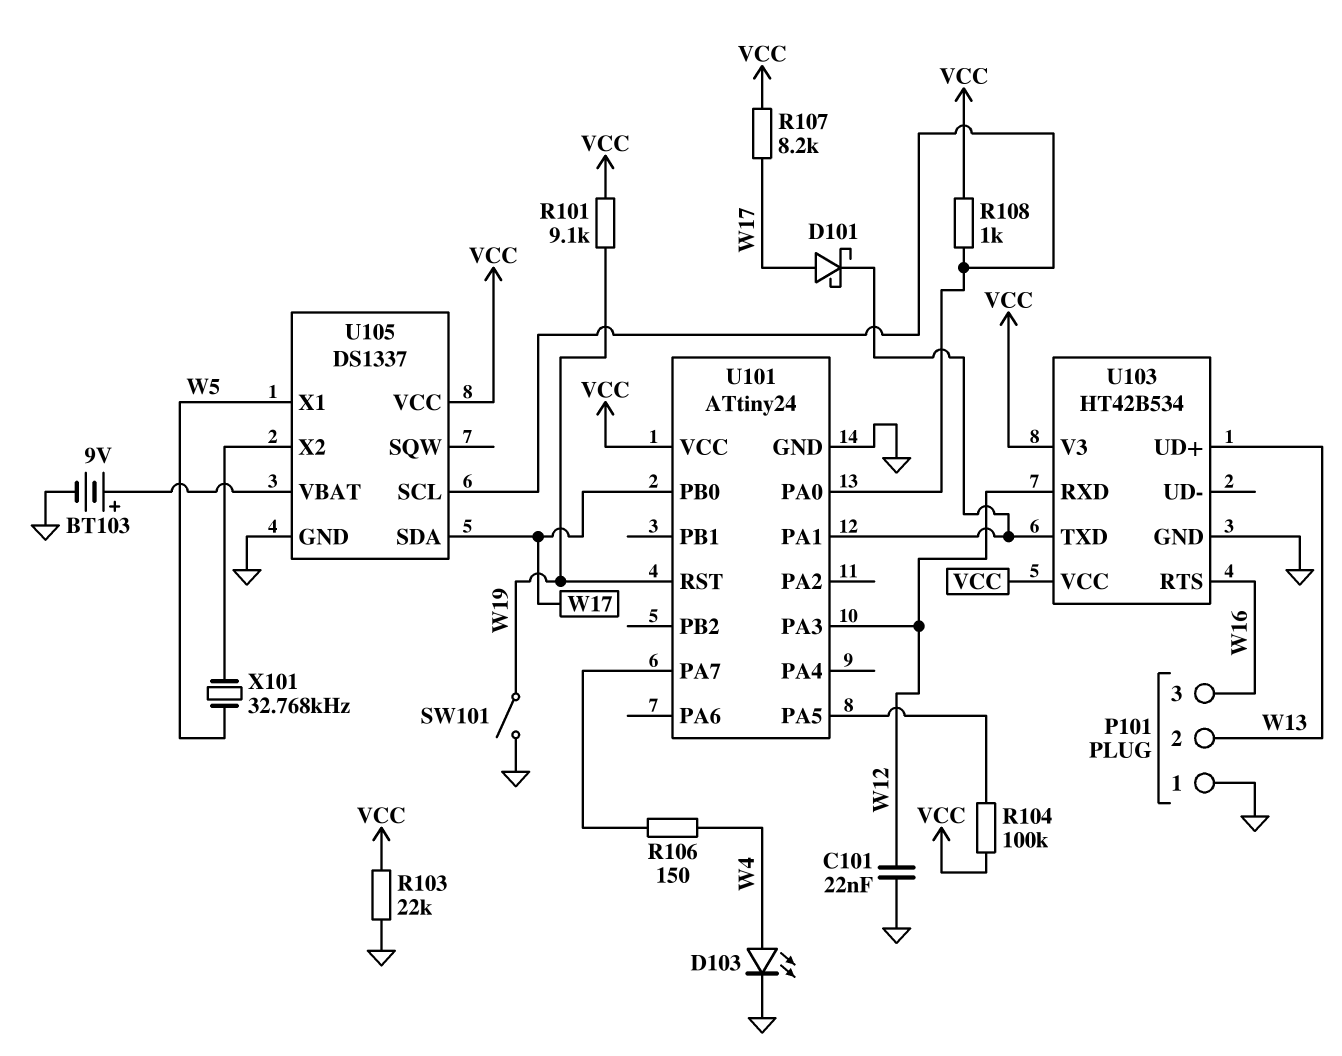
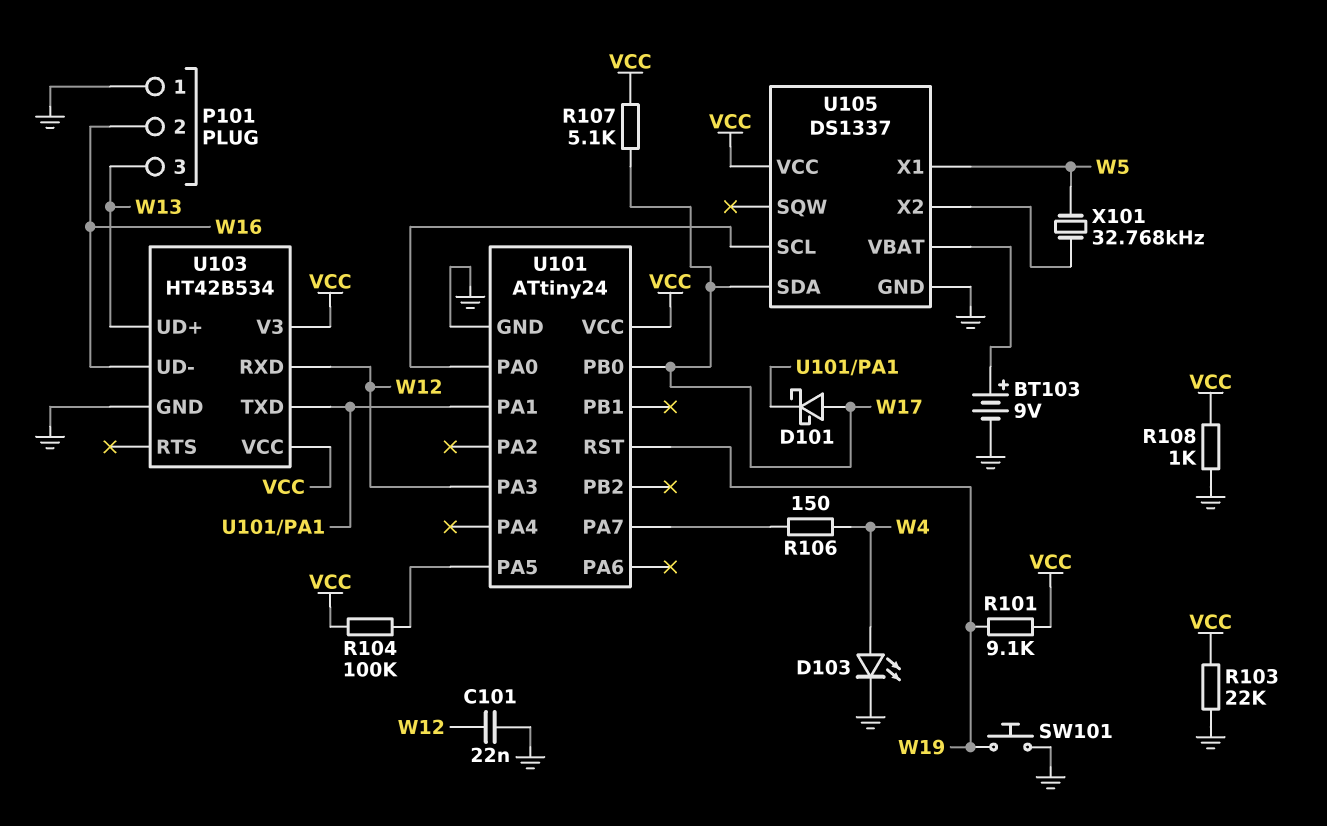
P101 pin 2: W13 -> W16
P101 pin 3: W16 -> W13
R107: 8.2k (VCC, W17) -> 5.1k (VCC, W17)
R108: 1k (U101/PA0, VCC) -> 1k (GND, VCC)
SW101: switch (GND, W19) -> button (GND, W19)
U103 pin RTS: W16 -> none
U103 pin UD-: none -> W16

